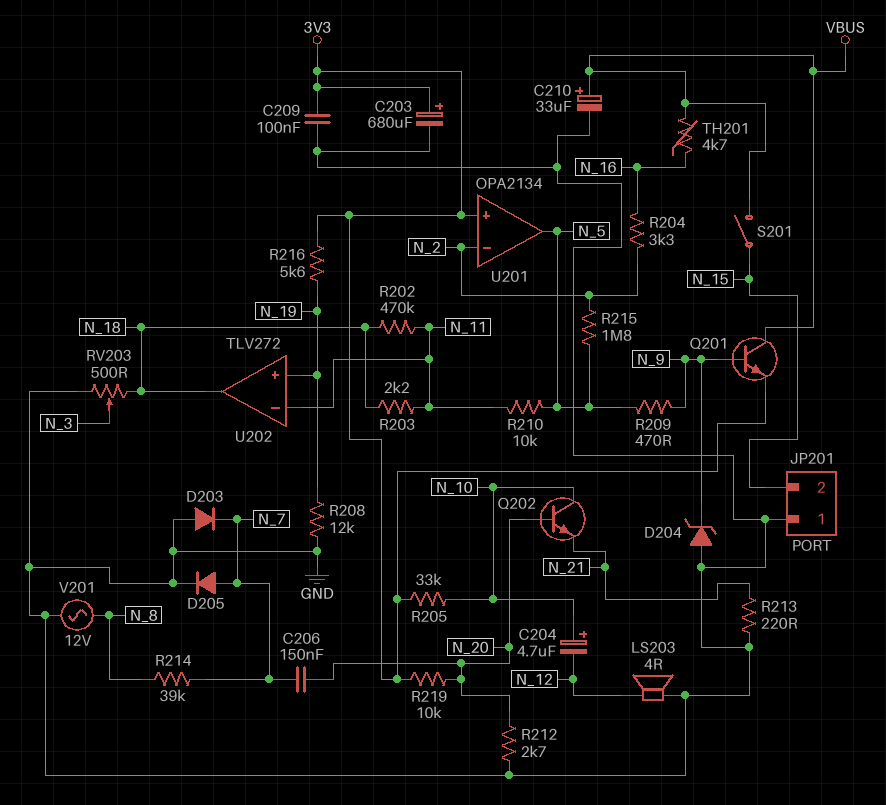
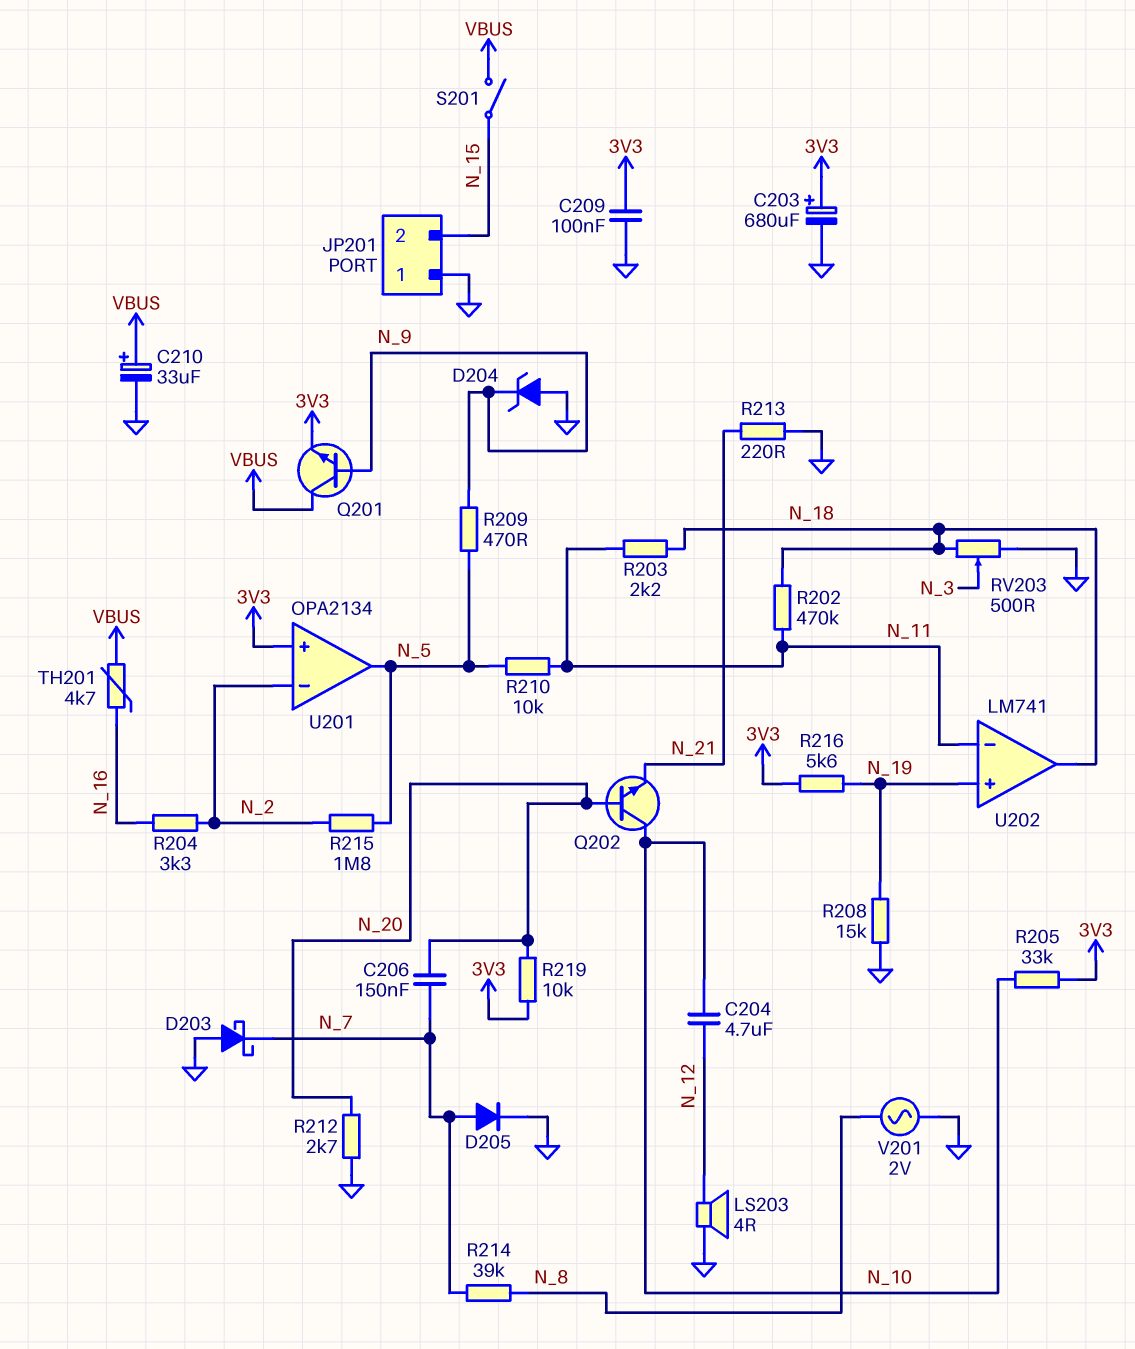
C204: 4.7uF (plus N_10, minus N_12) -> 4.7uF (N_10, N_12)
D203: diode (A GND, K N_7) -> schottky (A GND, K N_7)
R208: 12k (GND, N_19) -> 15k (GND, N_19)
U202: TLV272 -> LM741
V201: AC 12V (GND, N_8) -> AC 2V (GND, N_8)

